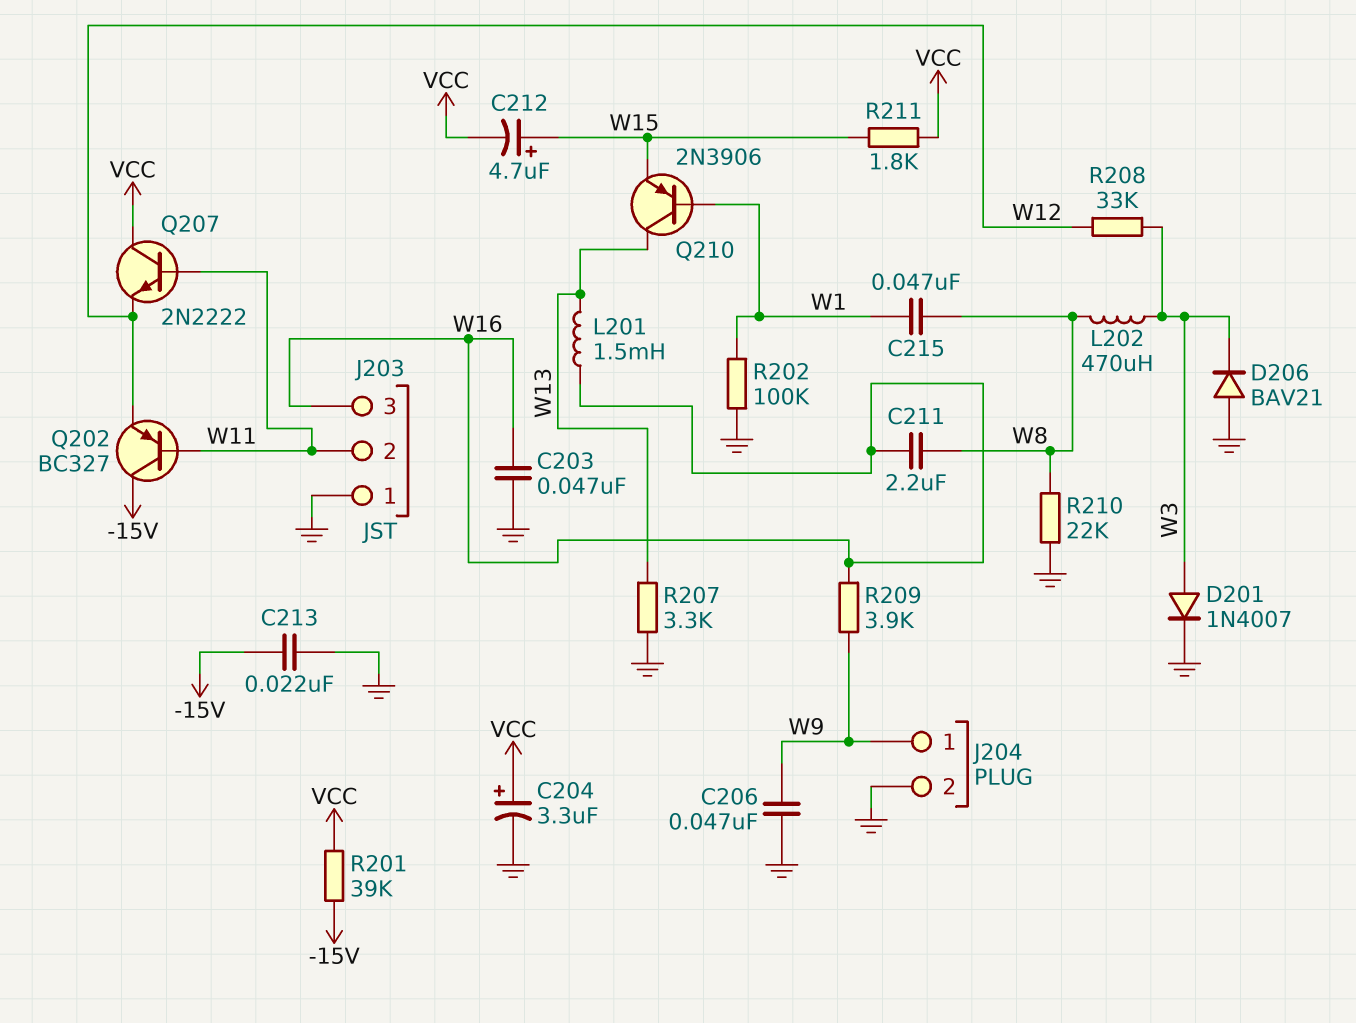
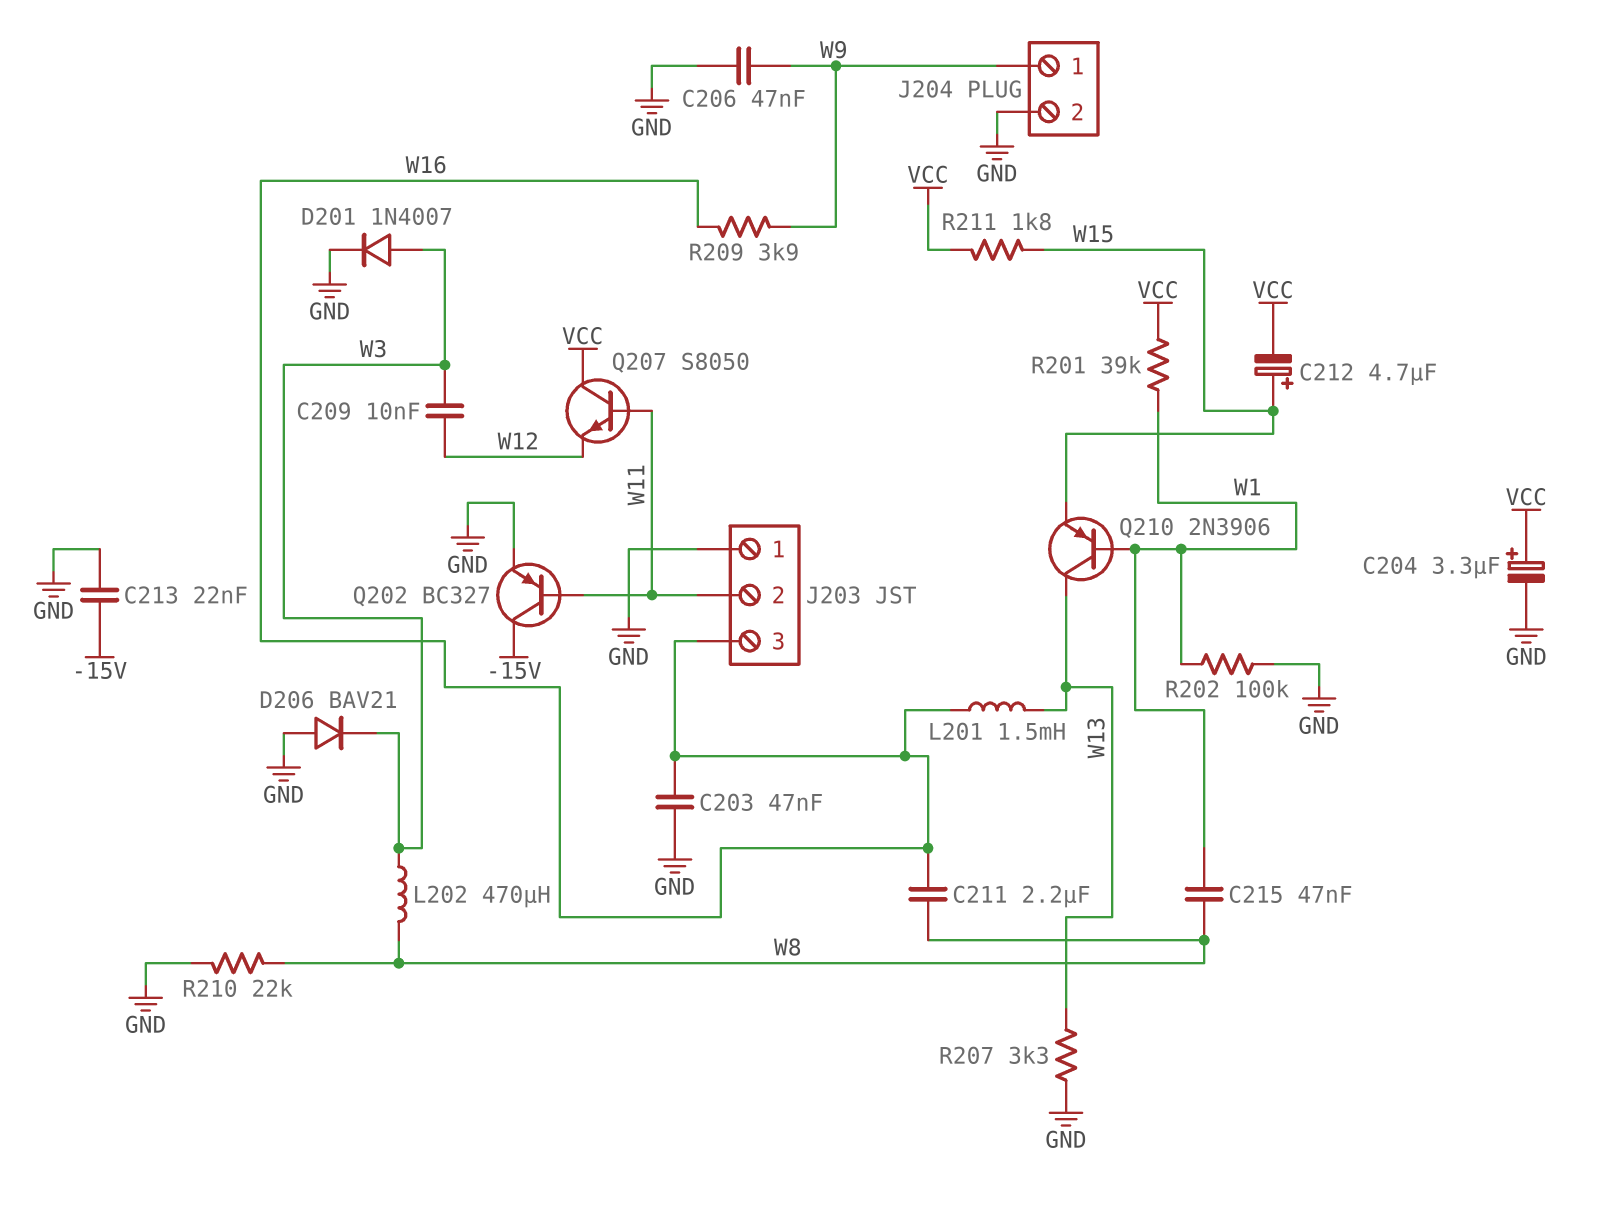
C209: none -> 10nF (W3, W12)
Q202: PNP BC327 (B W11, C -15V, E W12) -> PNP BC327 (B W11, C -15V, E GND)
Q207: NPN 2N2222 (B W11, C VCC, E W12) -> NPN S8050 (B W11, C VCC, E W12)
R201: 39k (-15V, VCC) -> 39k (VCC, W1)
R208: 33k (W3, W12) -> none

